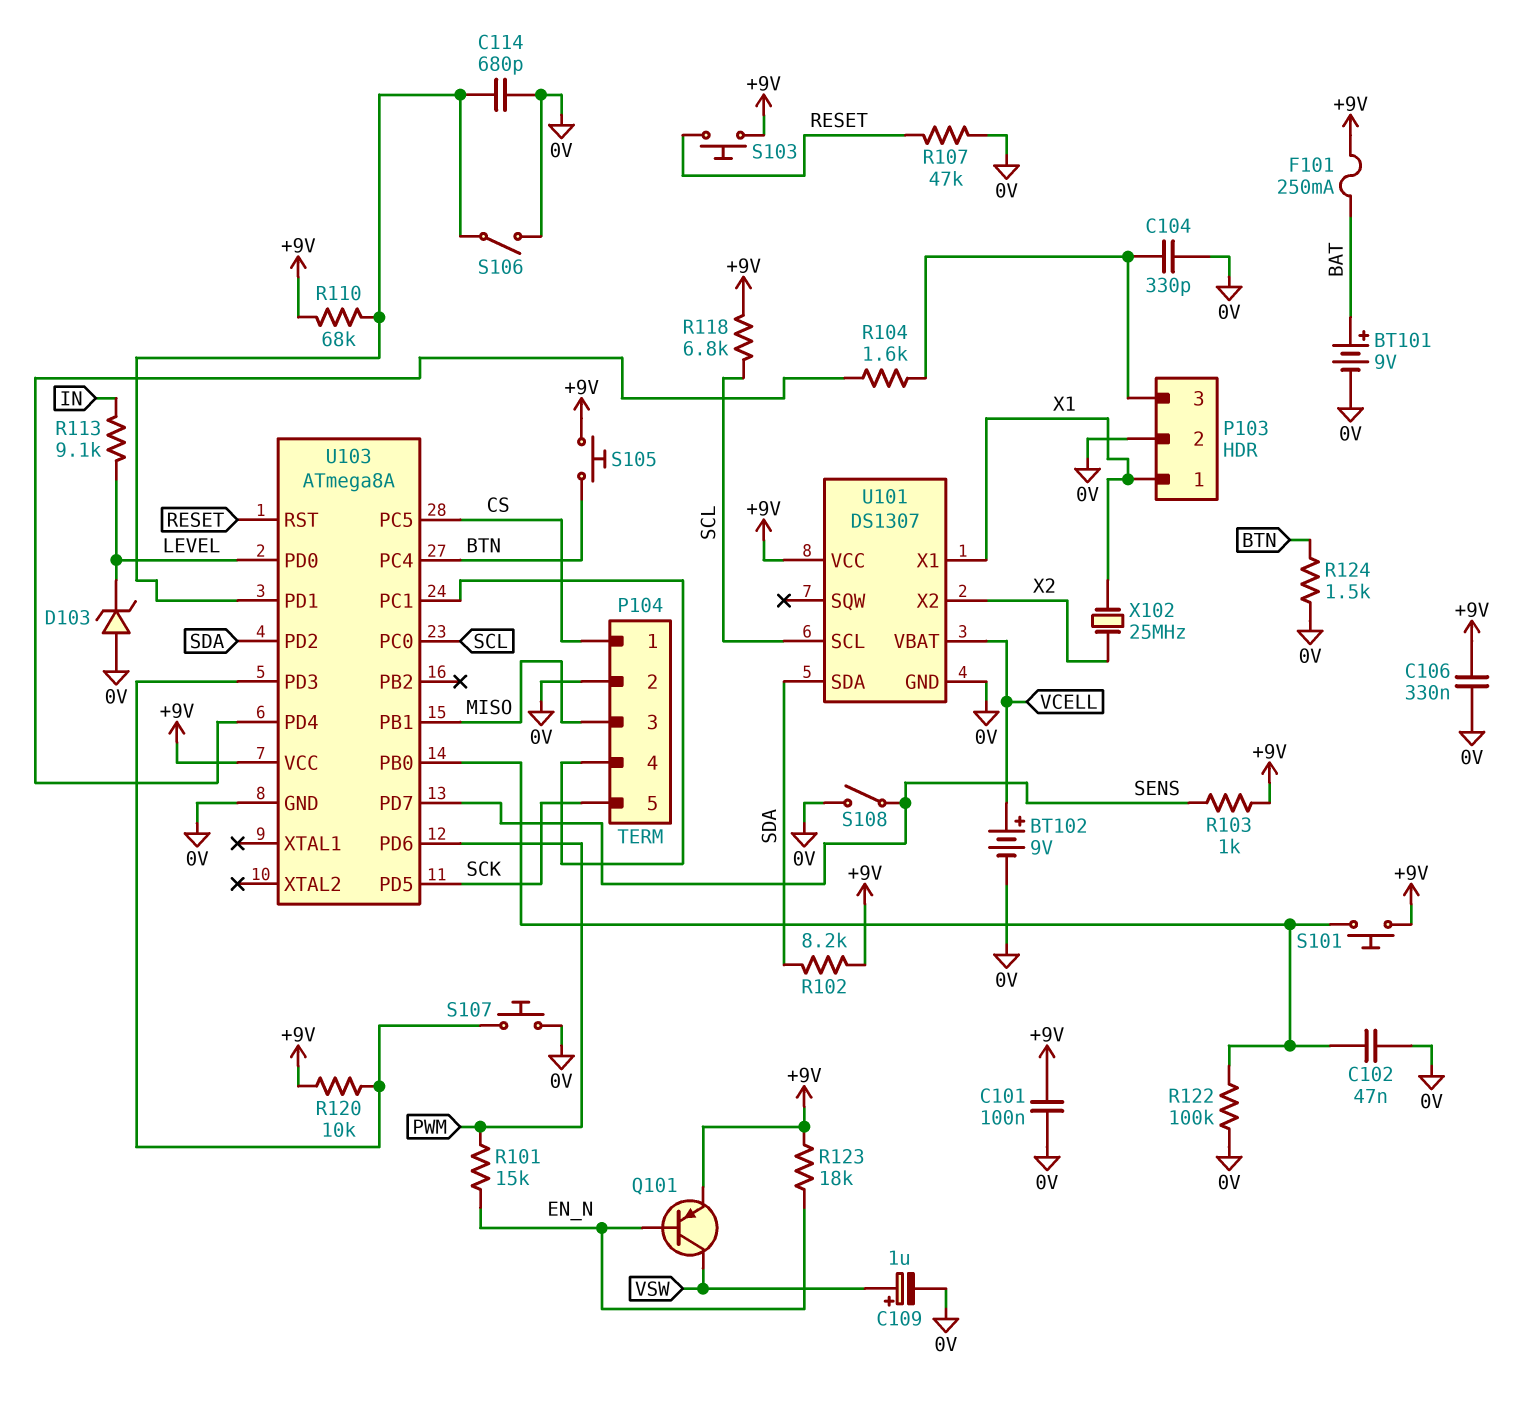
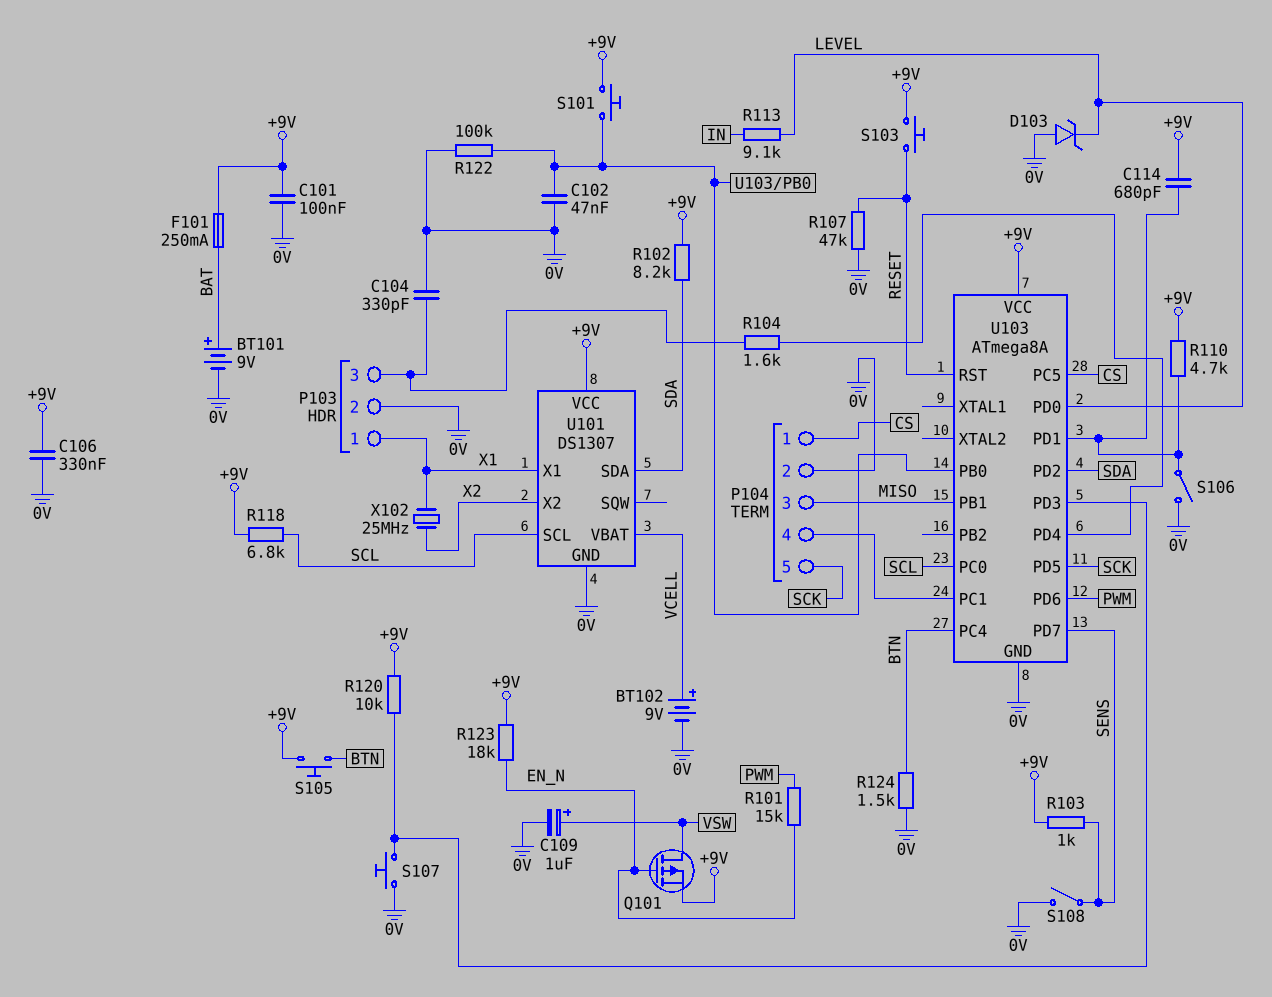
C114: 680pF (0V, U103/PD1) -> 680pF (+9V, U103/PD1)
Q101: PNP (B EN_N, C VSW, E +9V) -> PMOS (G EN_N, D VSW, S +9V)
R110: 68k (+9V, U103/PD1) -> 4.7k (+9V, U103/PD1)

